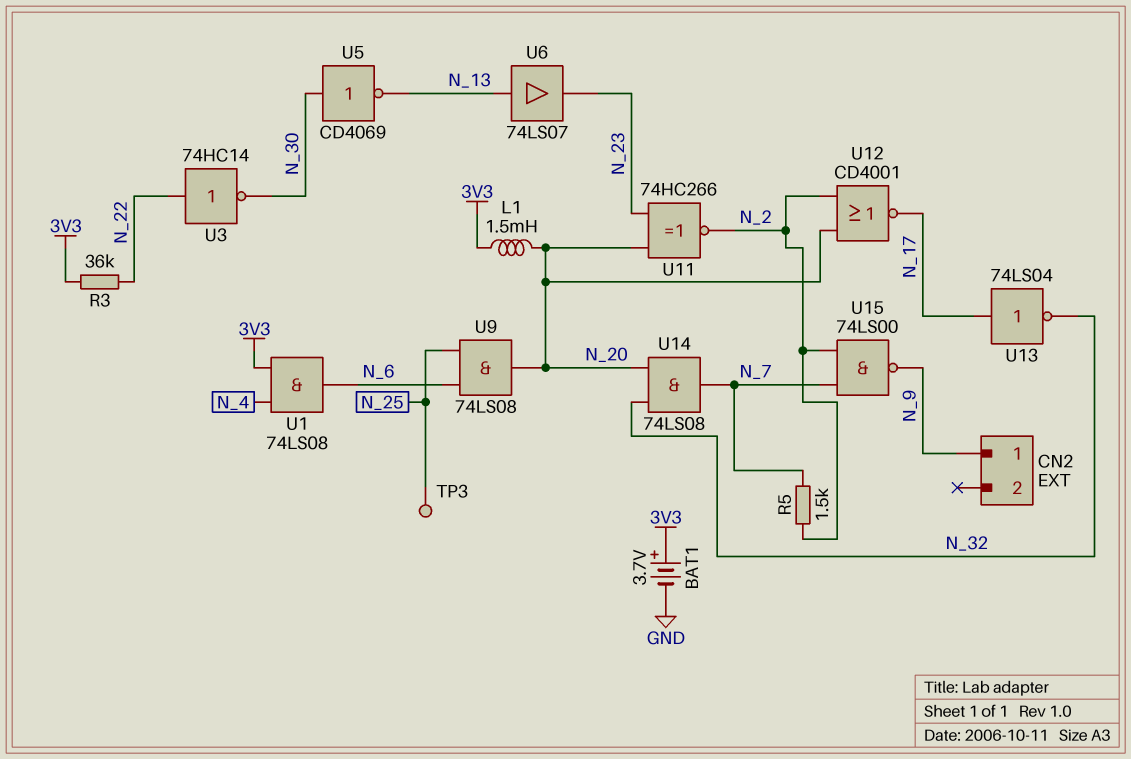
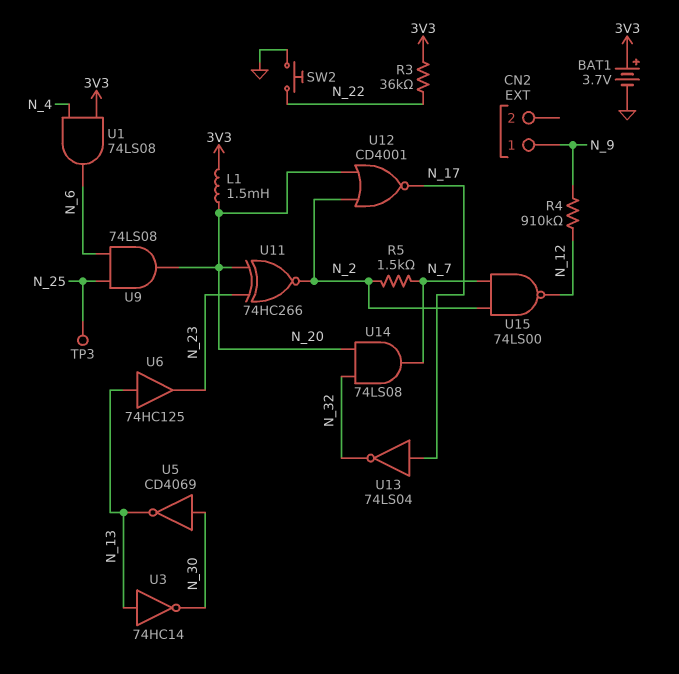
R4: none -> 910k (N_9, N_12)
SW2: none -> button (GND, N_22)
U3: NOT 74HC14 (in N_22, out N_30) -> NOT 74HC14 (in N_13, out N_30)
U6: buffer 74LS07 (in N_13, out N_23) -> buffer 74HC125 (in N_13, out N_23)
U15: NAND 74LS00 (in N_2, in N_7, out N_9) -> NAND 74LS00 (in N_2, in N_7, out N_12)

